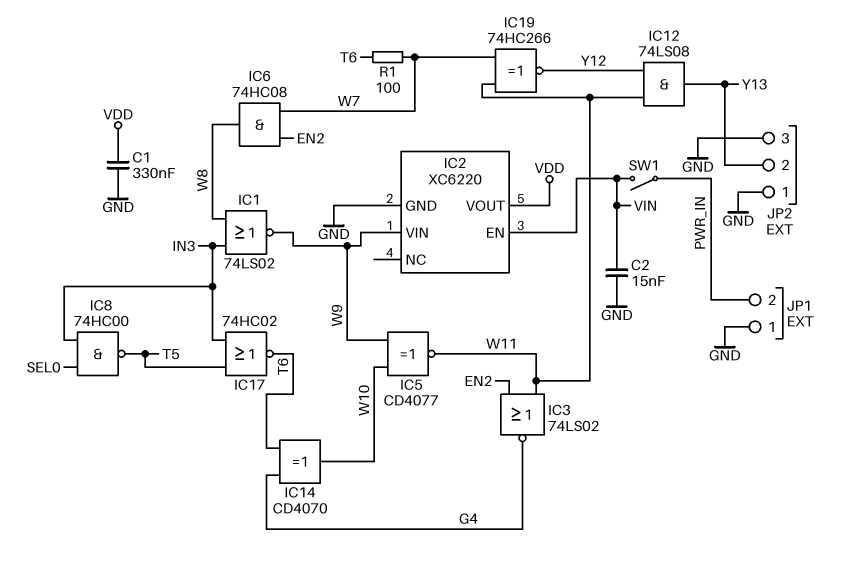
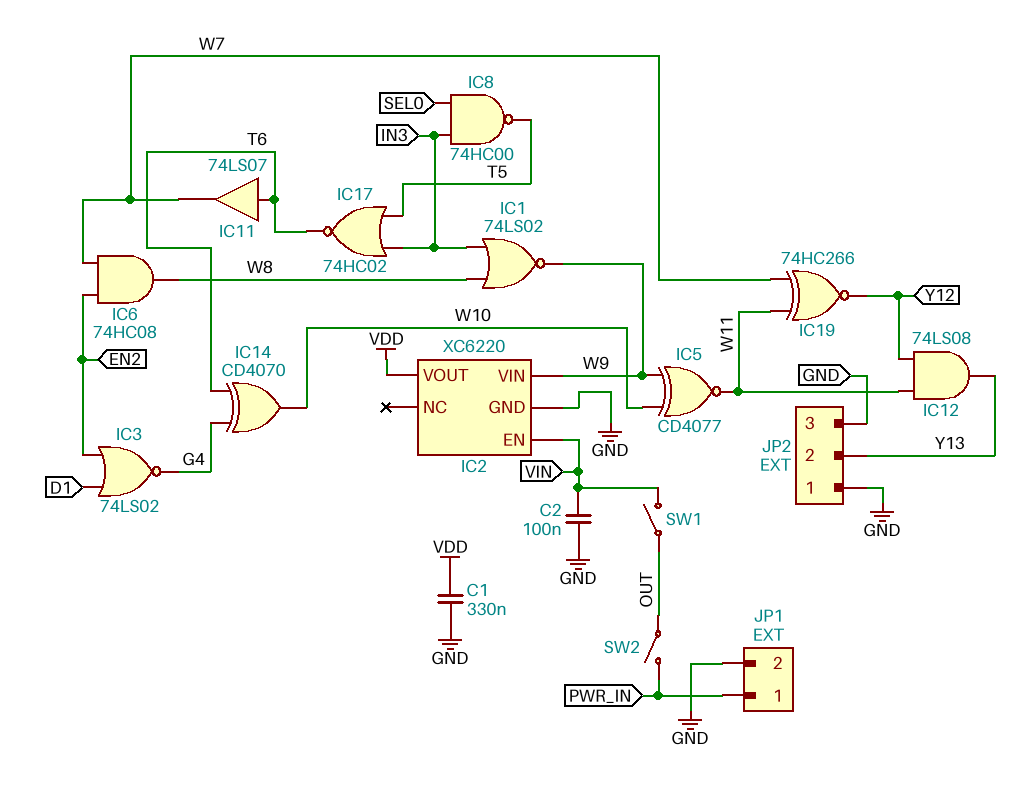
C2: 15nF (GND, VIN) -> 100nF (GND, VIN)
IC3: NOR 74LS02 (in EN2, in W11, out G4) -> NOR 74LS02 (in D1, in EN2, out G4)
IC11: none -> buffer 74LS07 (in T6, out W7)
JP1 pin 1: GND -> PWR_IN
JP1 pin 2: PWR_IN -> GND
R1: 100 (T6, W7) -> none
SW1: switch (PWR_IN, VIN) -> switch (OUT, VIN)
SW2: none -> switch (OUT, PWR_IN)

